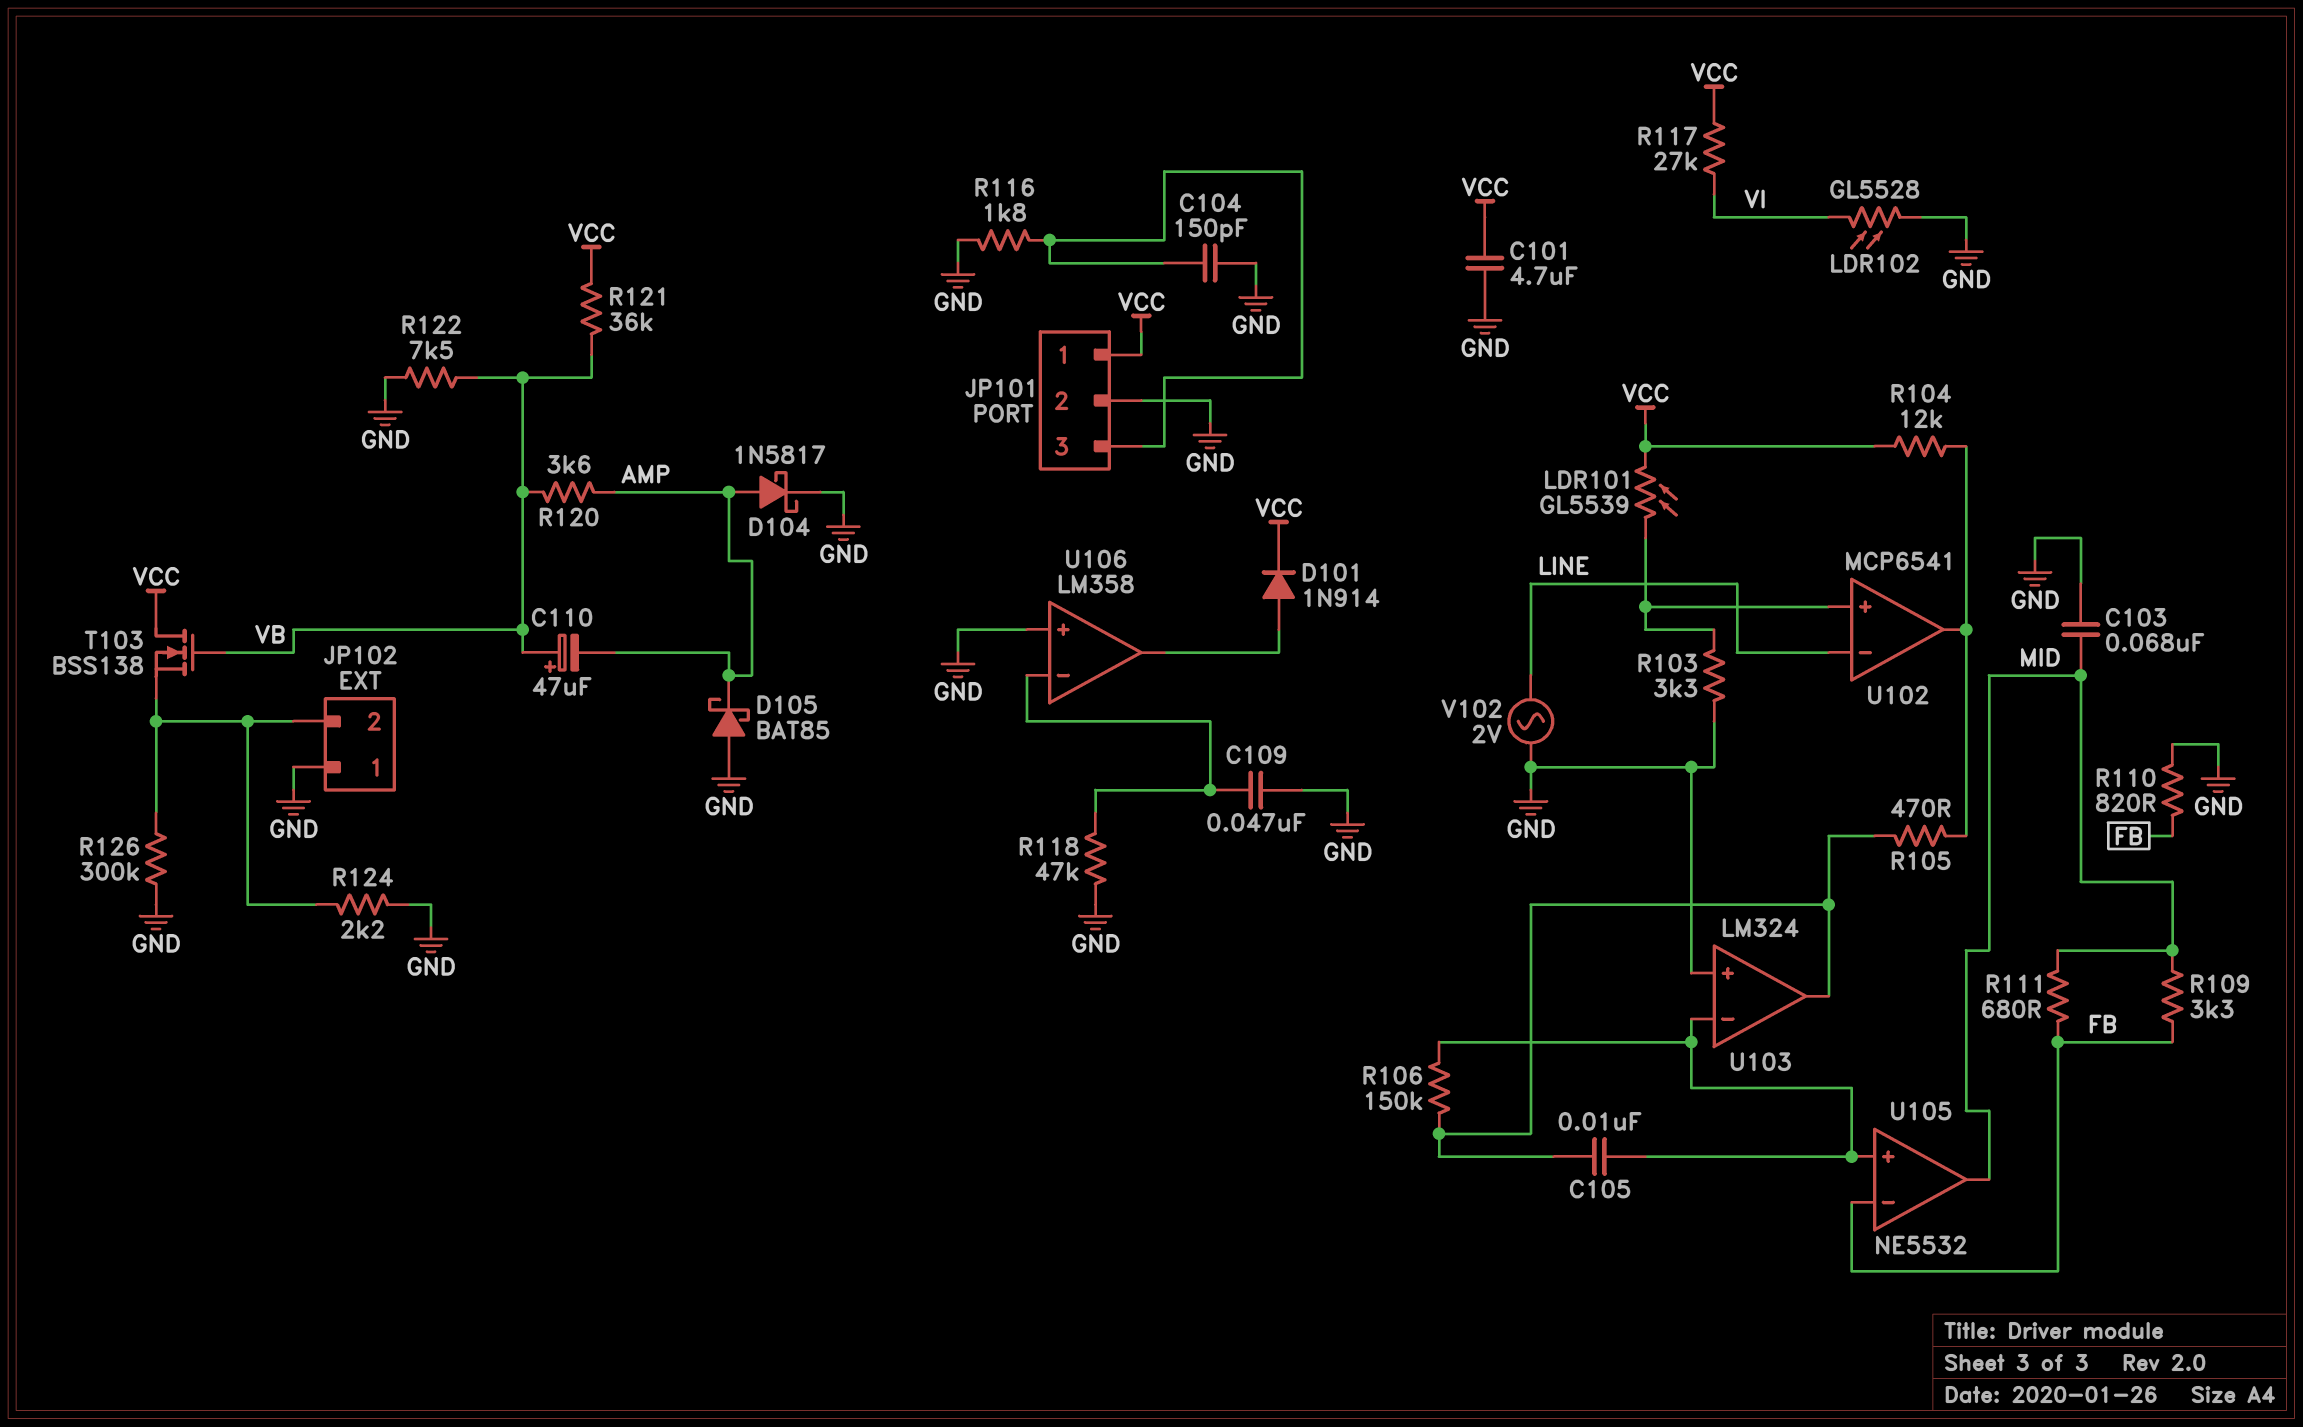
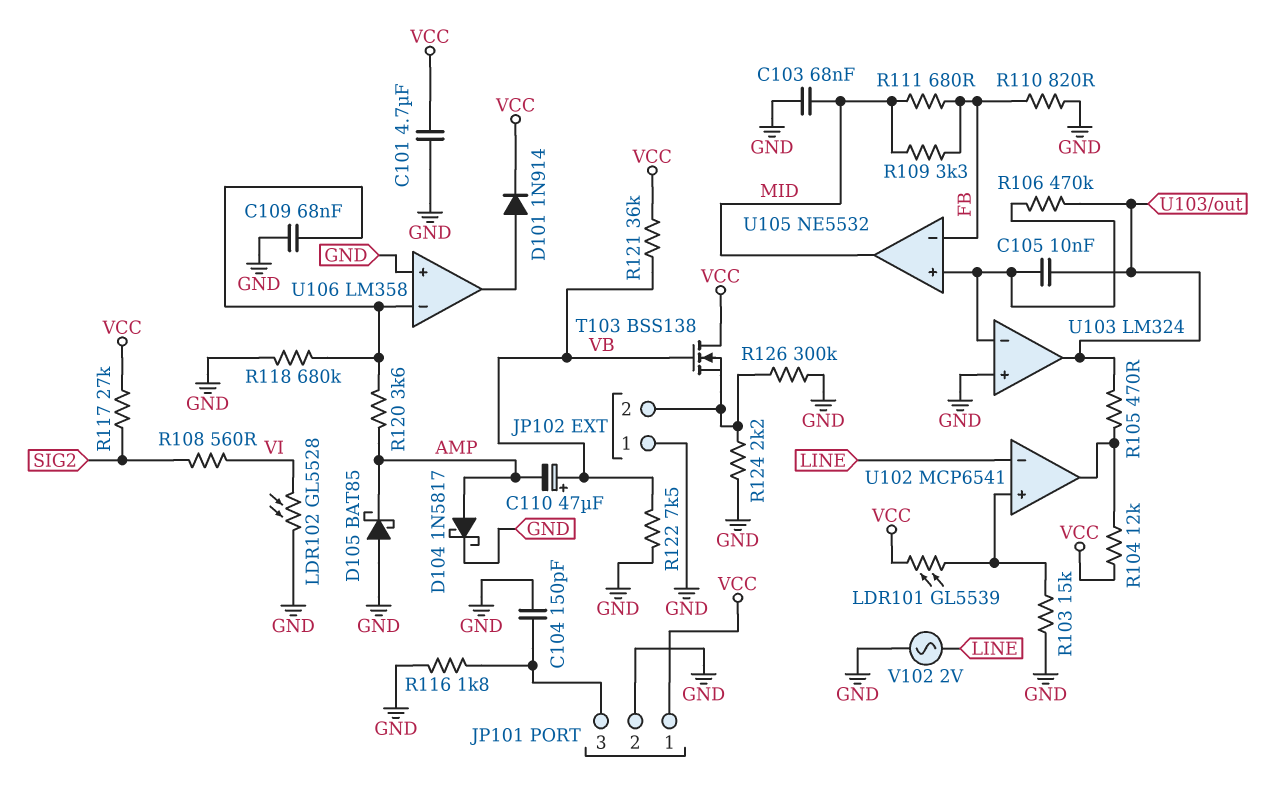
C109: 47nF (GND, U106/in-) -> 68nF (GND, U106/in-)
R103: 3.3k (GND, U102/in+) -> 15k (GND, U102/in+)
R106: 150k (U103/in-, U103/out) -> 470k (U103/in-, U103/out)
R108: none -> 560 (SIG2, VI)
R117: 27k (VCC, VI) -> 27k (SIG2, VCC)
R118: 47k (GND, U106/in-) -> 680k (GND, U106/in-)
R120: 3.6k (AMP, VB) -> 3.6k (AMP, U106/in-)

